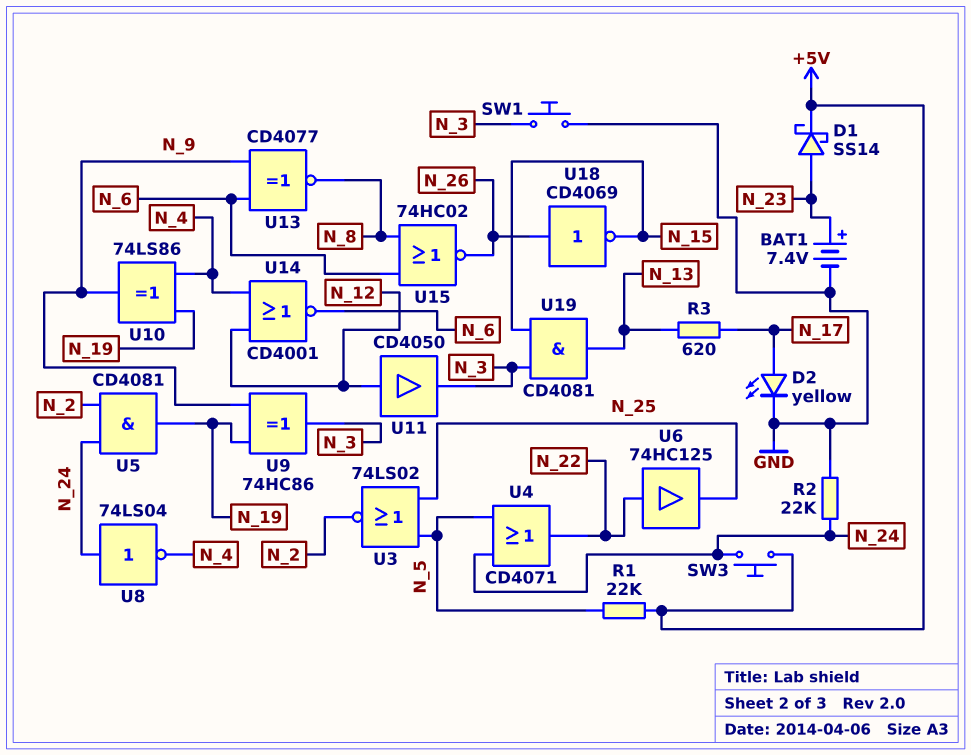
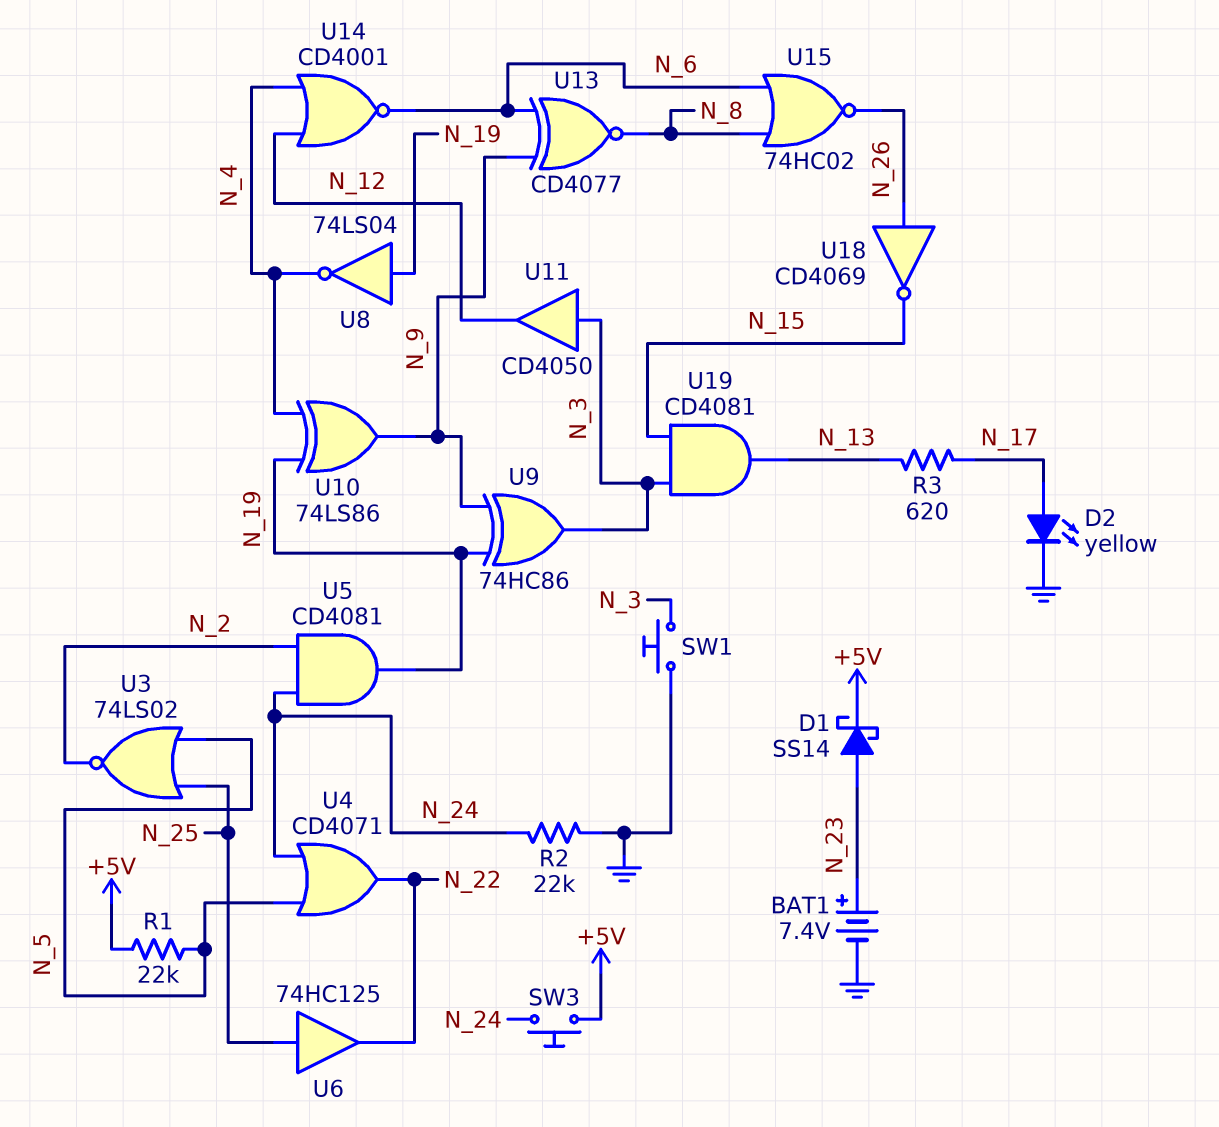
U6: buffer 74HC125 (in N_22, out N_25) -> buffer 74HC125 (in N_25, out N_22)
U8: NOT 74LS04 (in N_24, out N_4) -> NOT 74LS04 (in N_19, out N_4)
U11: buffer CD4050 (in N_12, out N_3) -> buffer CD4050 (in N_3, out N_12)

